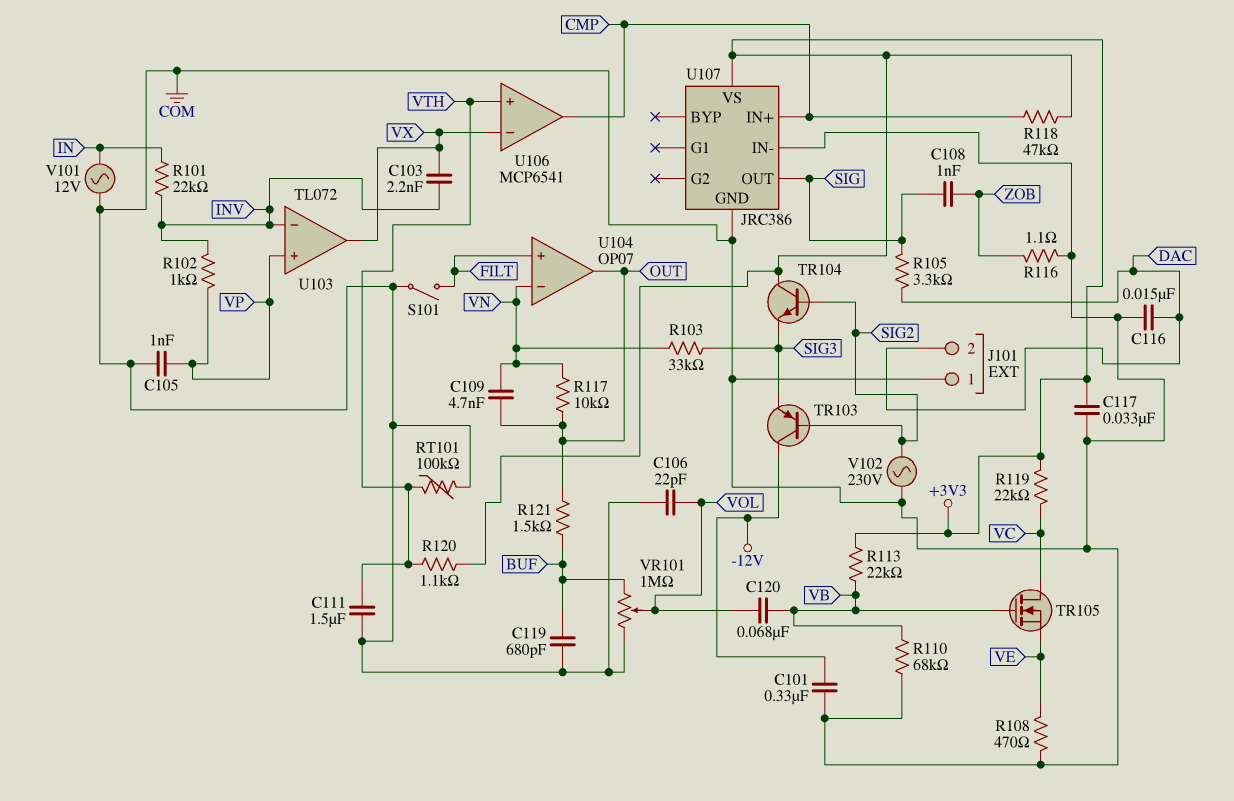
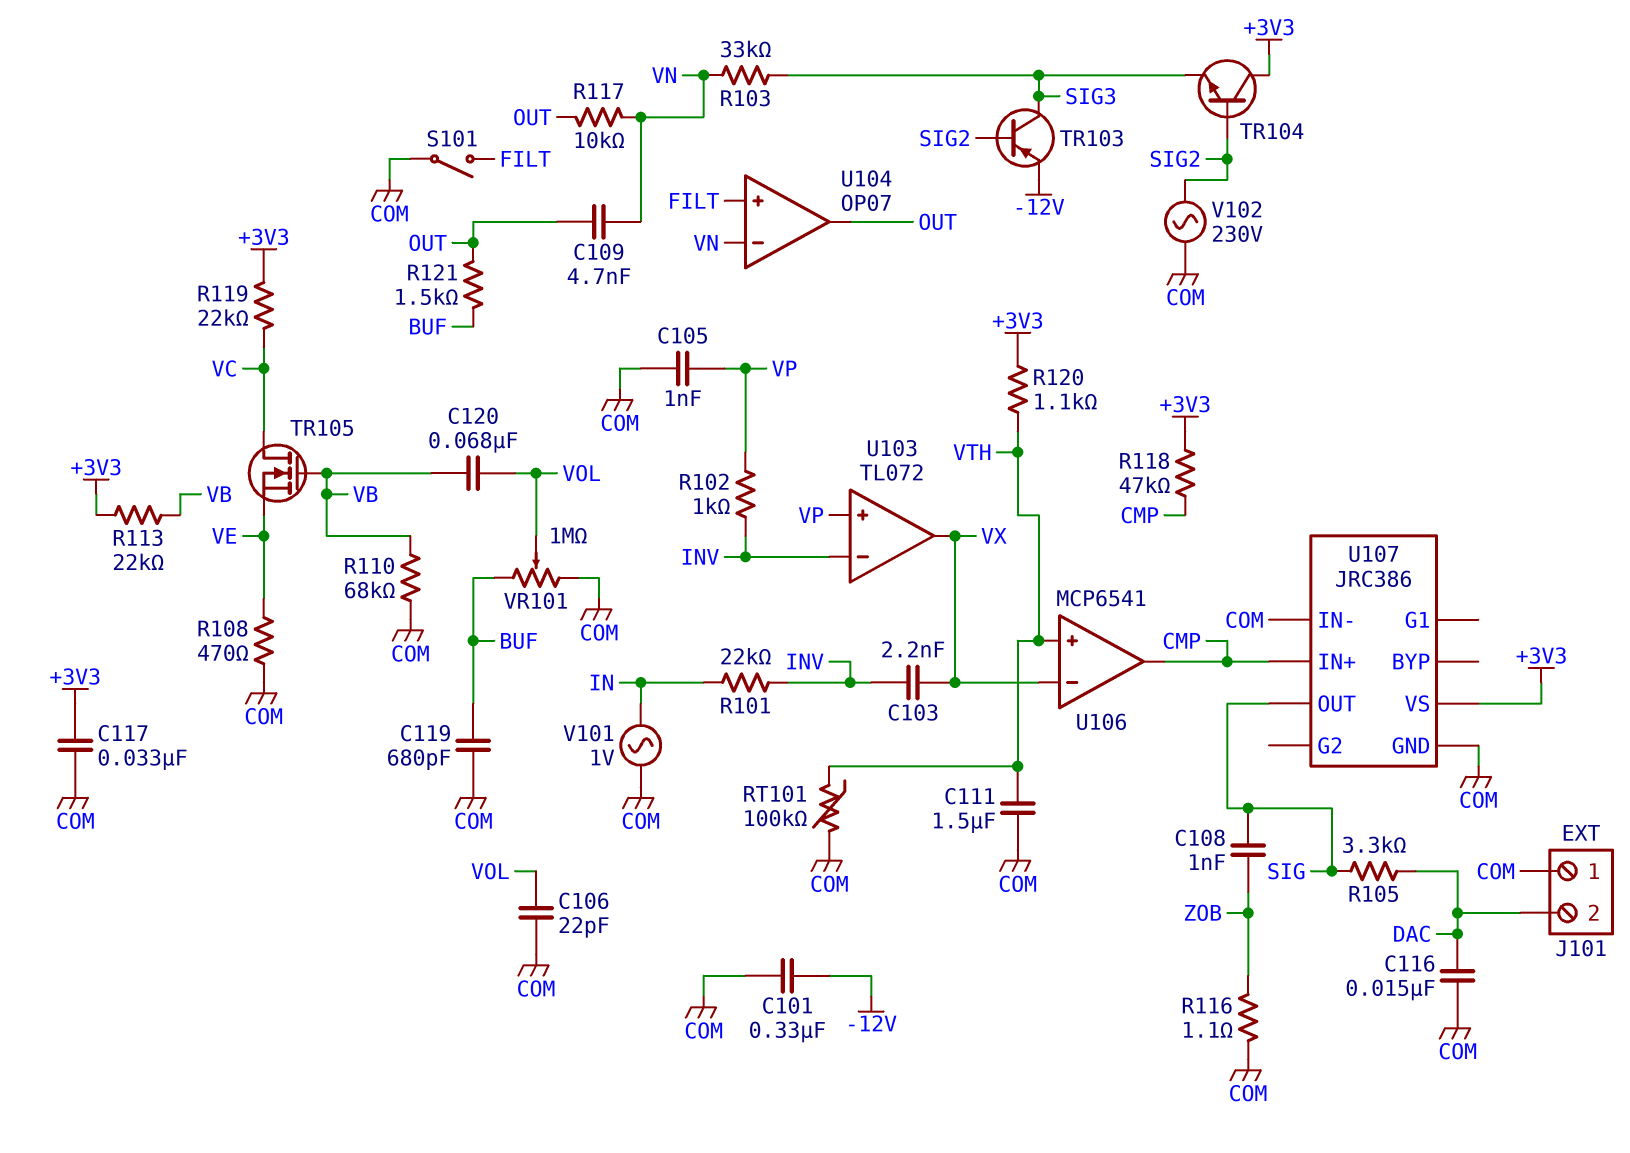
TR103: PNP (B SIG2, C -12V, E SIG3) -> PNP (B SIG2, C SIG3, E -12V)
V101: AC 12V (COM, IN) -> AC 1V (COM, IN)

